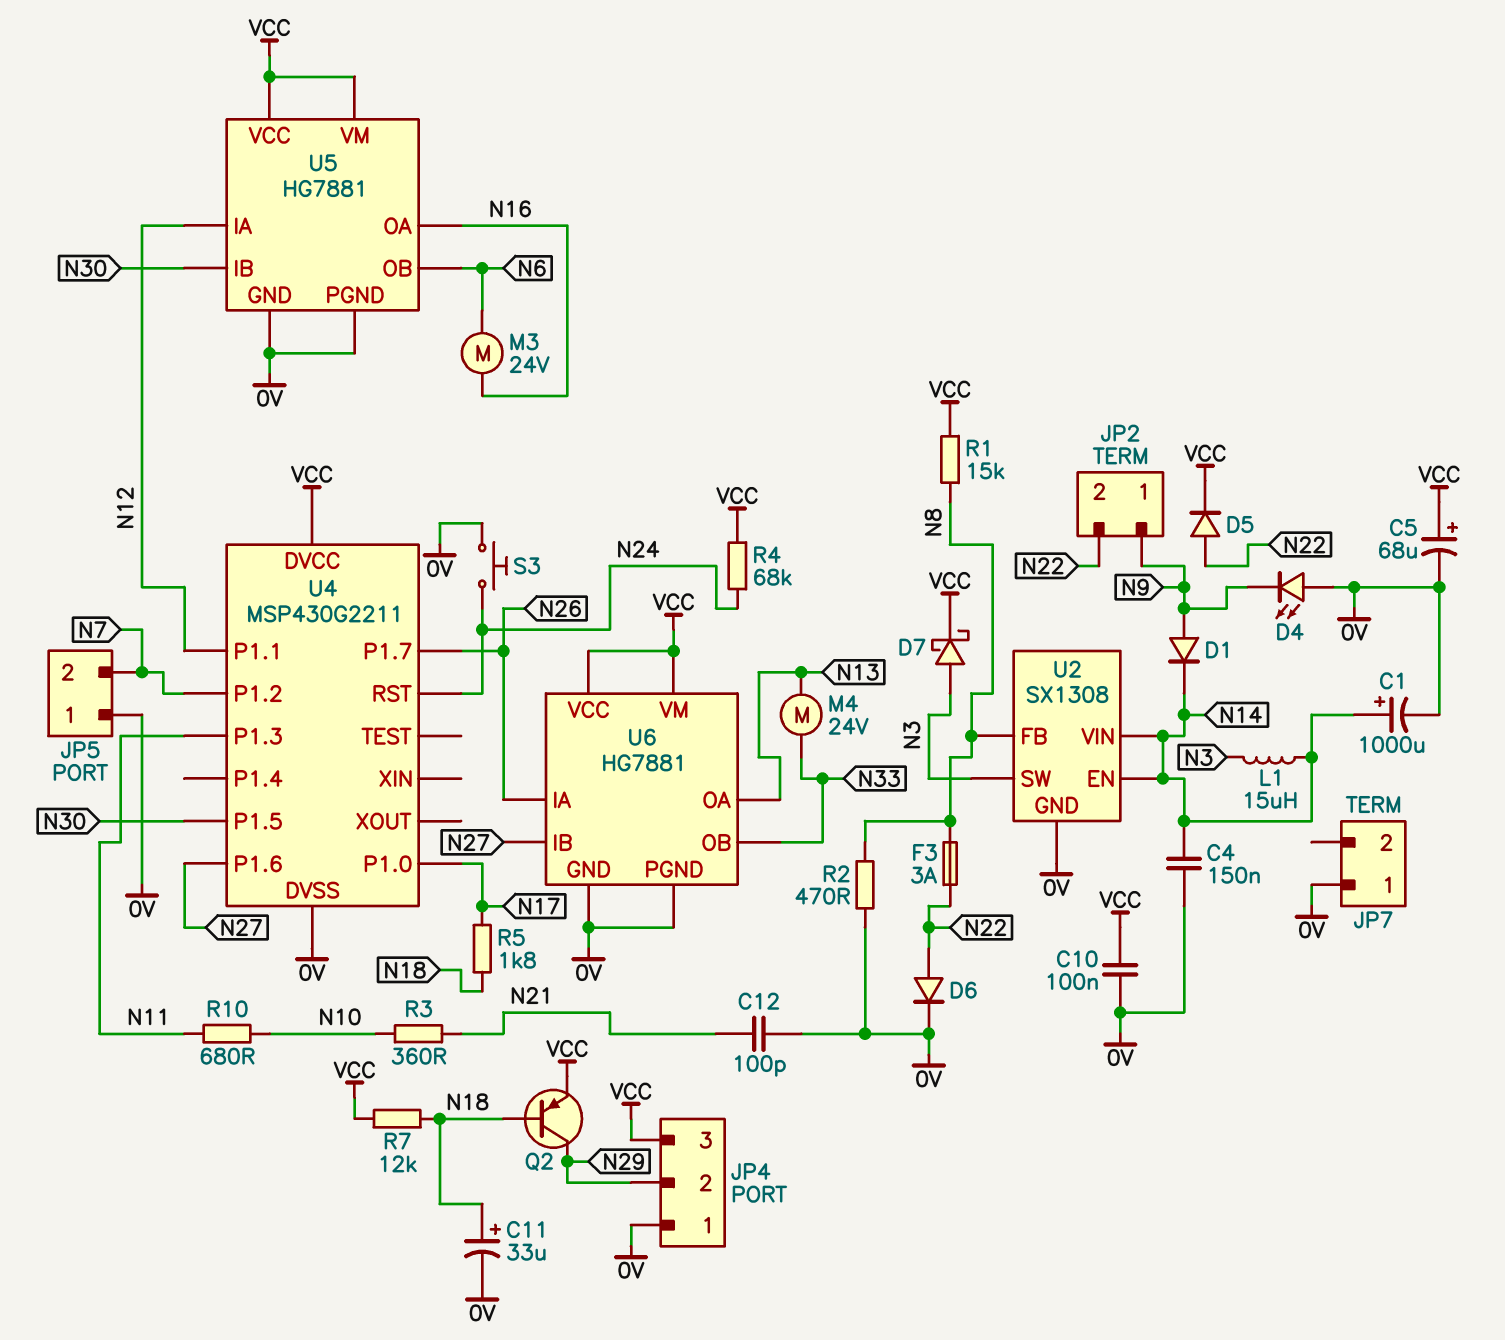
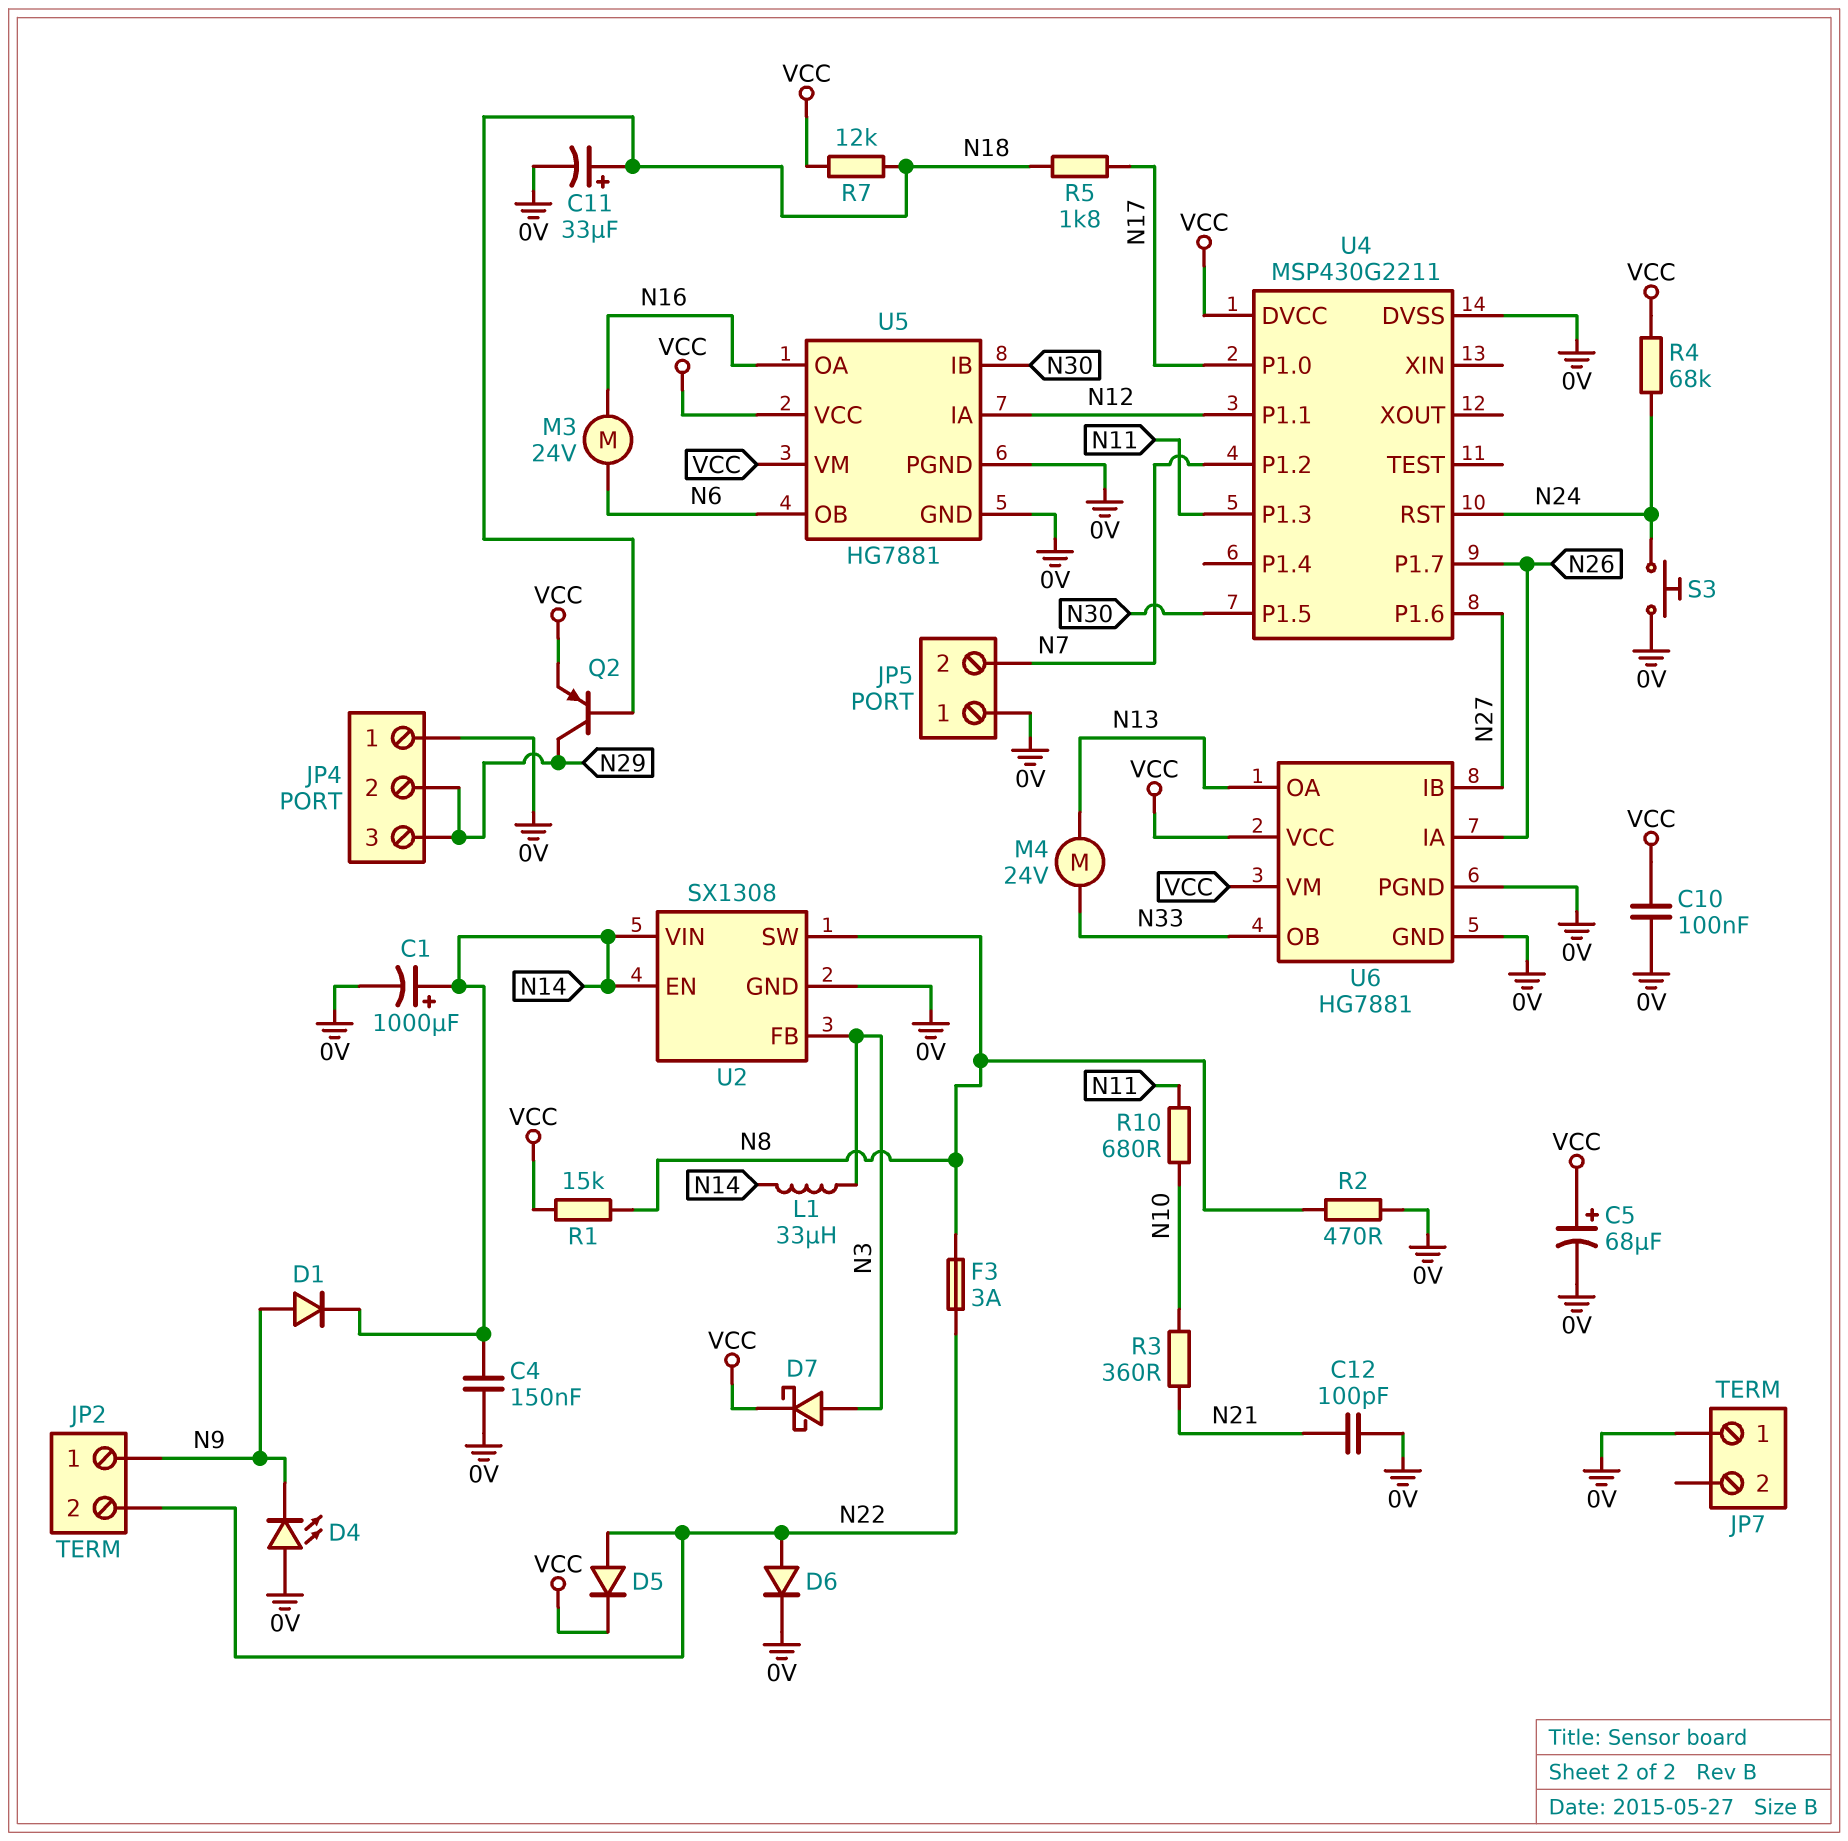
JP4 pin 3: VCC -> N29
L1: 15uH (N3, N14) -> 33uH (N3, N14)
U2 pin FB: N8 -> N3
U2 pin SW: N3 -> N8

